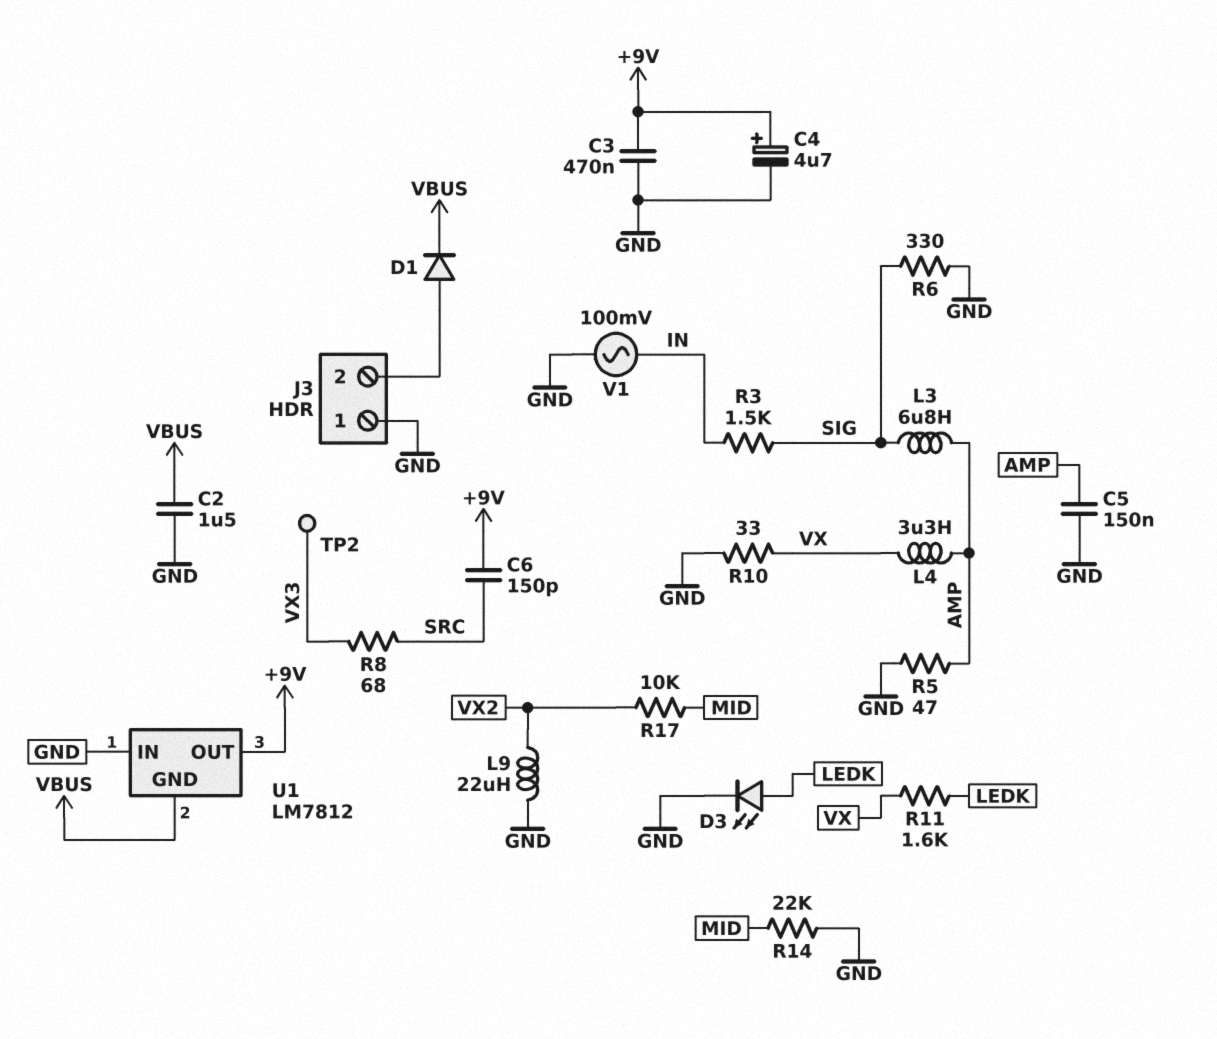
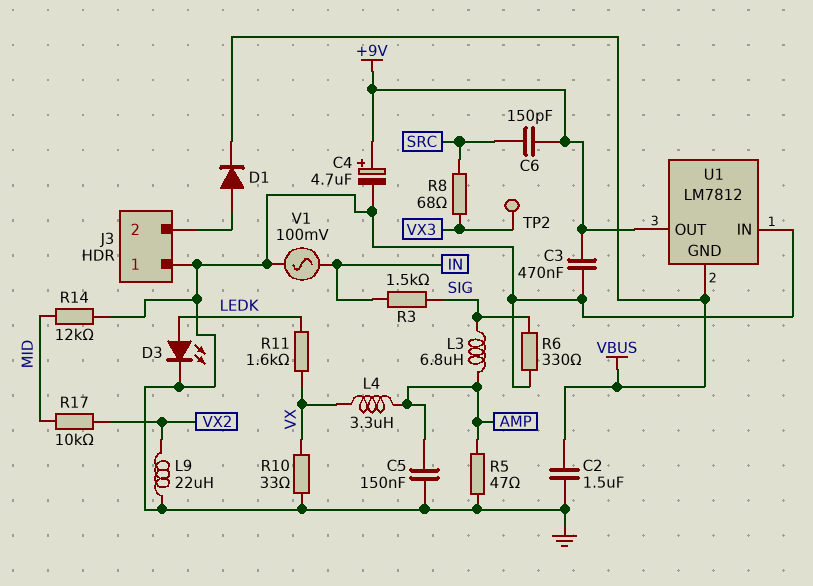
R14: 22k (GND, MID) -> 12k (GND, MID)

